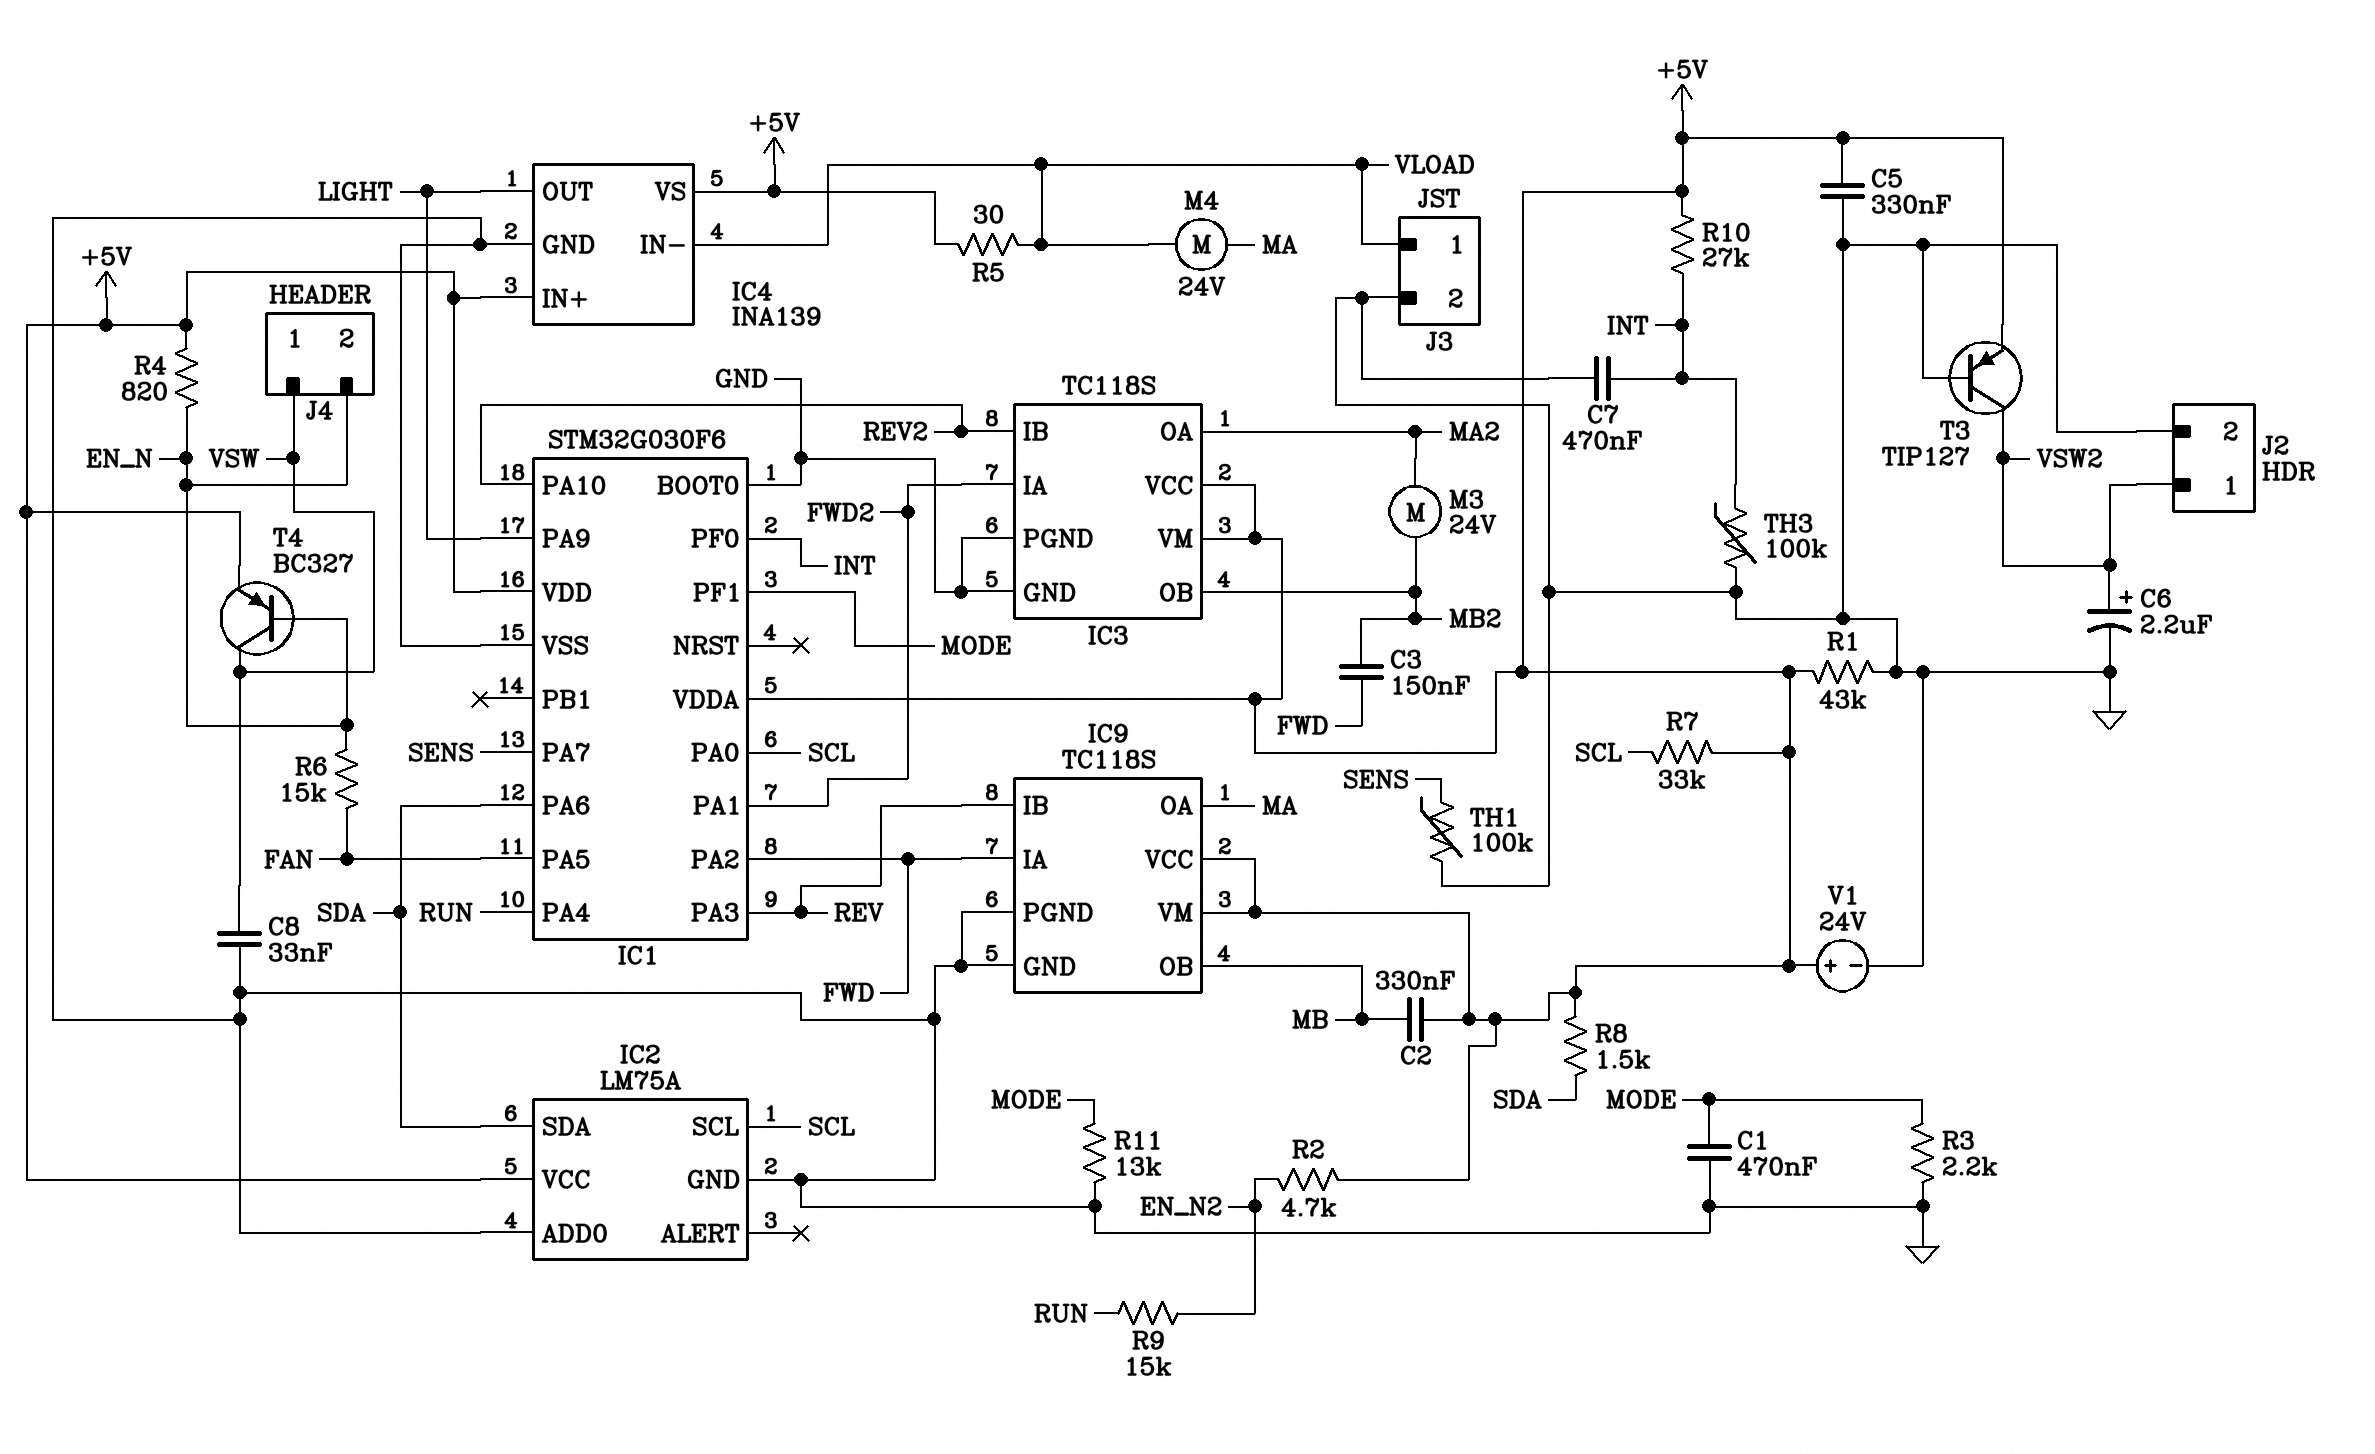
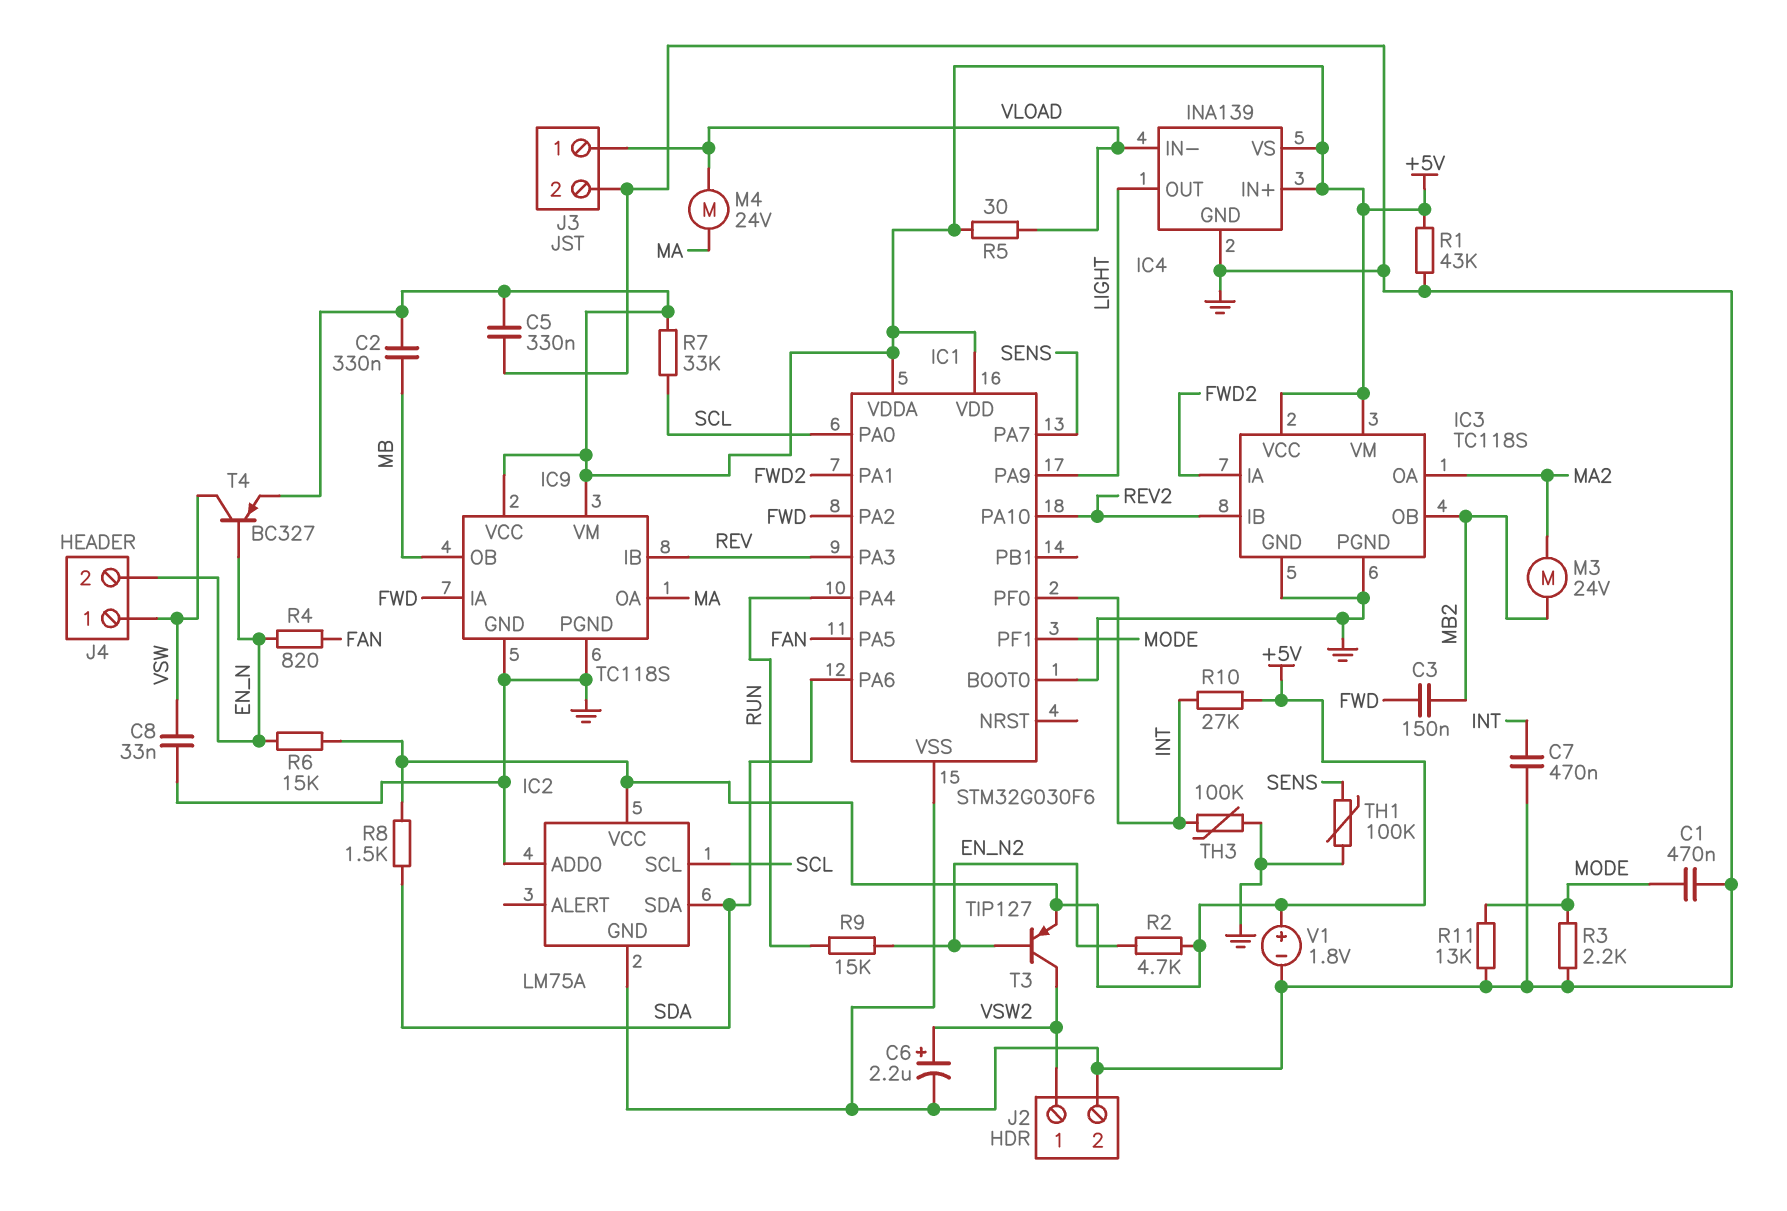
R4: 820 (+5V, EN_N) -> 820 (EN_N, FAN)
R6: 15k (EN_N, FAN) -> 15k (+5V, EN_N)
T3: PNP TIP127 (B GND, C VSW2, E +5V) -> PNP TIP127 (B EN_N2, C VSW2, E +5V)
V1: 24V (plus +5V, minus GND) -> 1.8V (plus +5V, minus GND)

